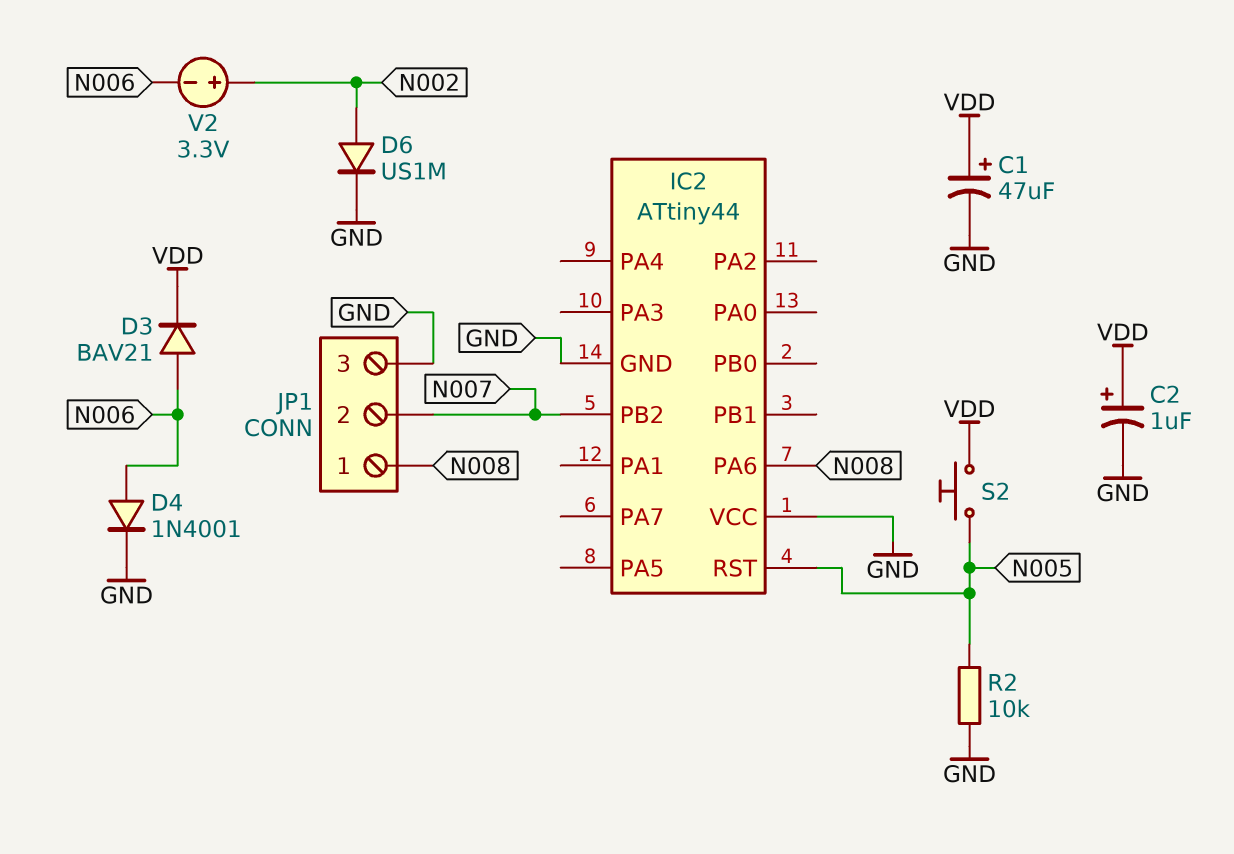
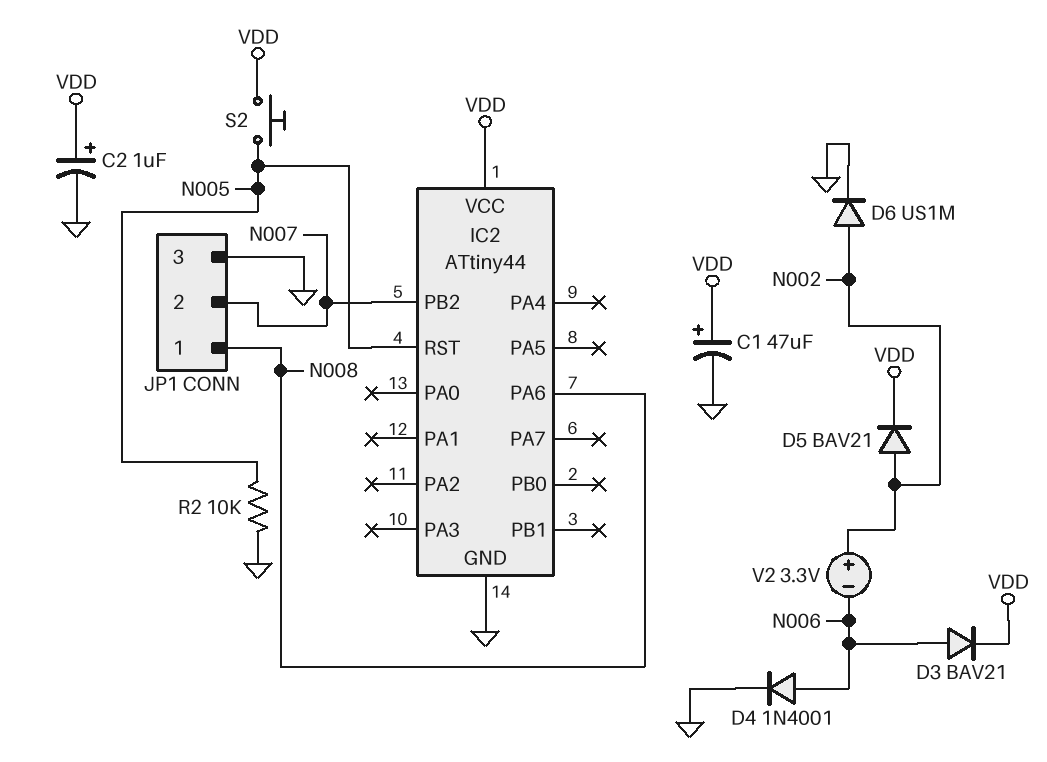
D5: none -> diode BAV21 (A N002, K VDD)
IC2 pin VCC: GND -> VDD

